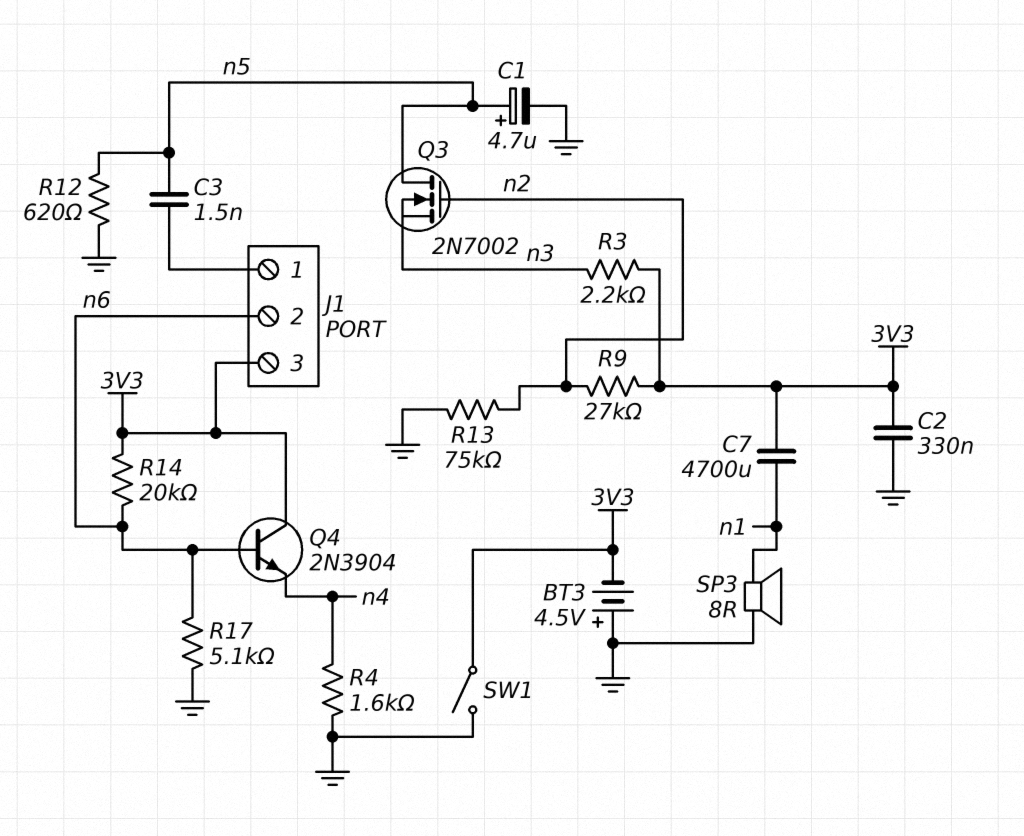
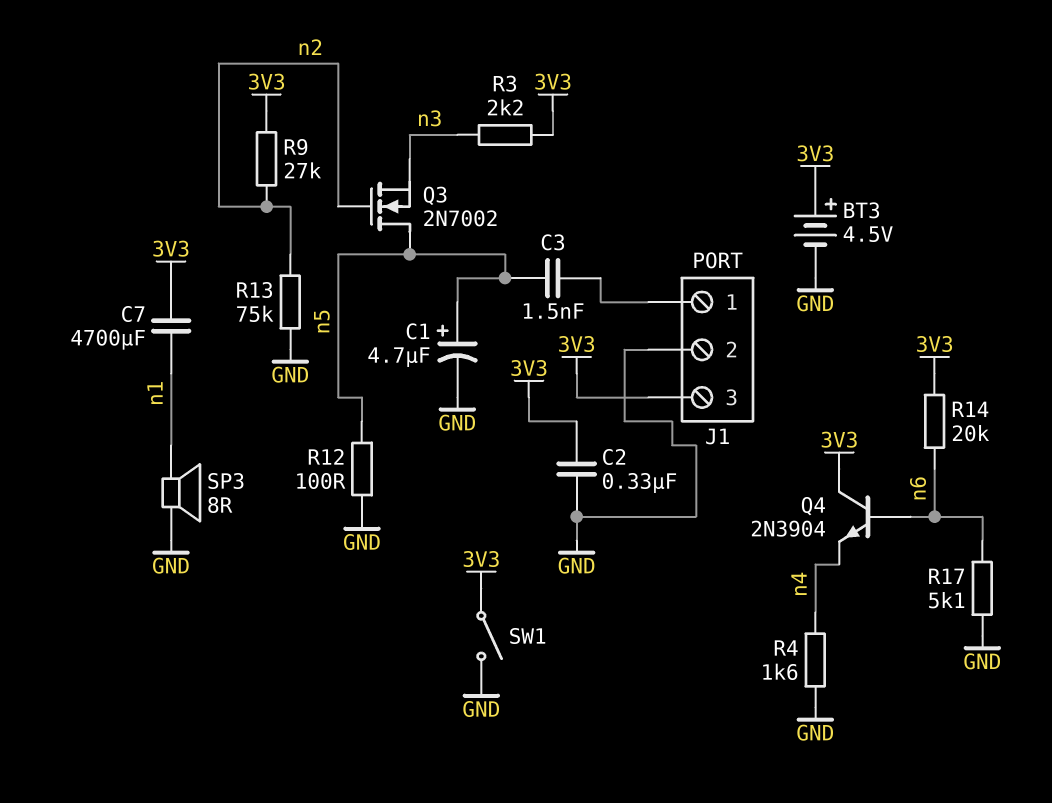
BT3: 4.5V (plus GND, minus 3V3) -> 4.5V (plus 3V3, minus GND)
J1 pin 2: n6 -> GND
R12: 620 (GND, n5) -> 100 (GND, n5)

